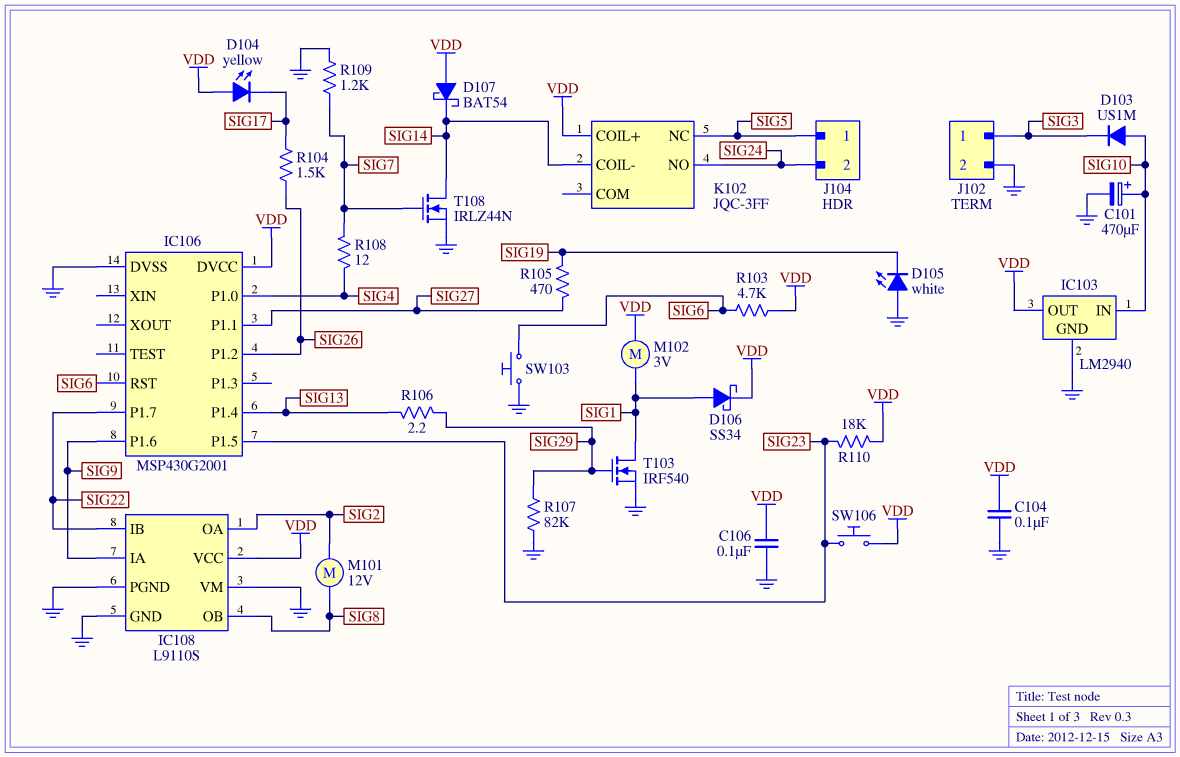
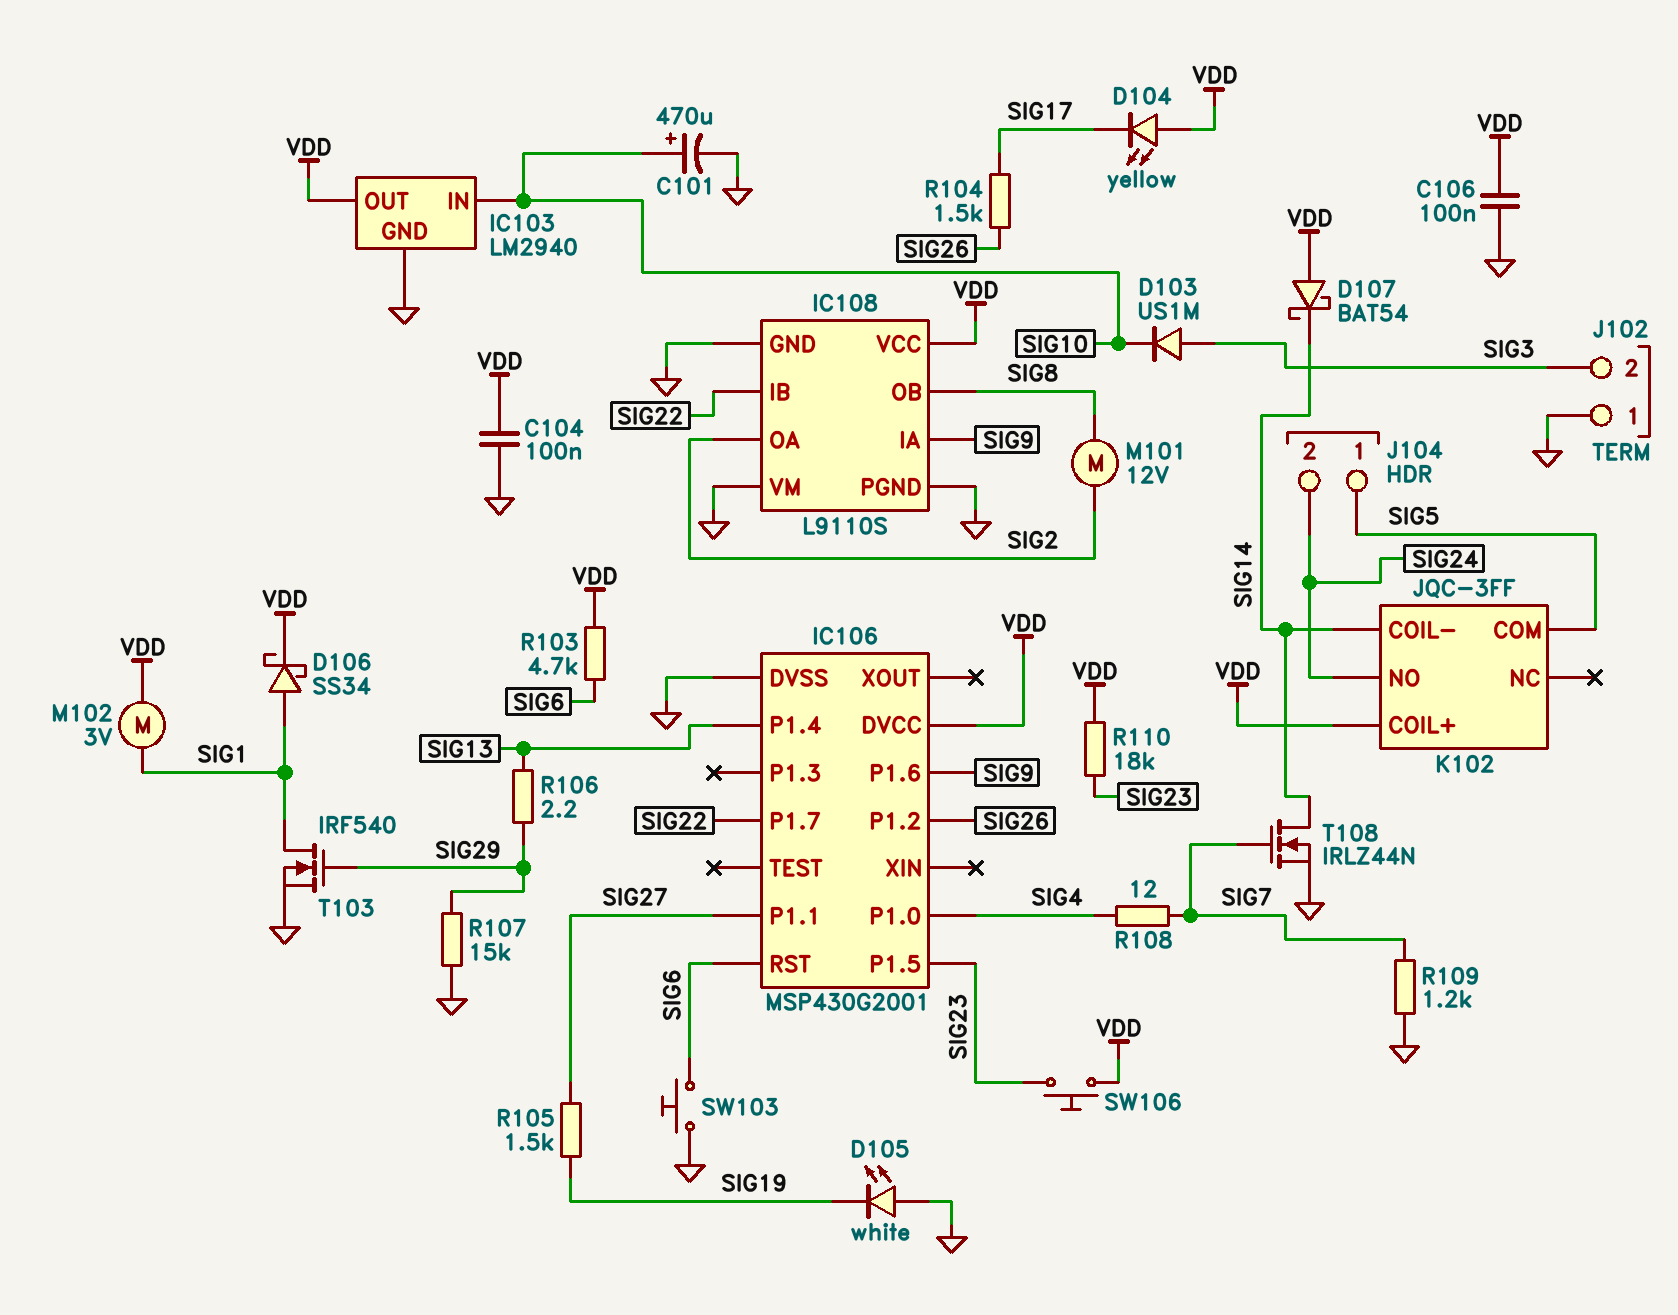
D103: diode US1M (A SIG10, K SIG3) -> diode US1M (A SIG3, K SIG10)
J102 pin 1: SIG3 -> GND
J102 pin 2: GND -> SIG3
K102 pin COM: none -> SIG5
K102 pin NC: SIG5 -> none
R105: 470 (SIG19, SIG27) -> 1.5k (SIG19, SIG27)
R107: 82k (GND, SIG29) -> 15k (GND, SIG29)

